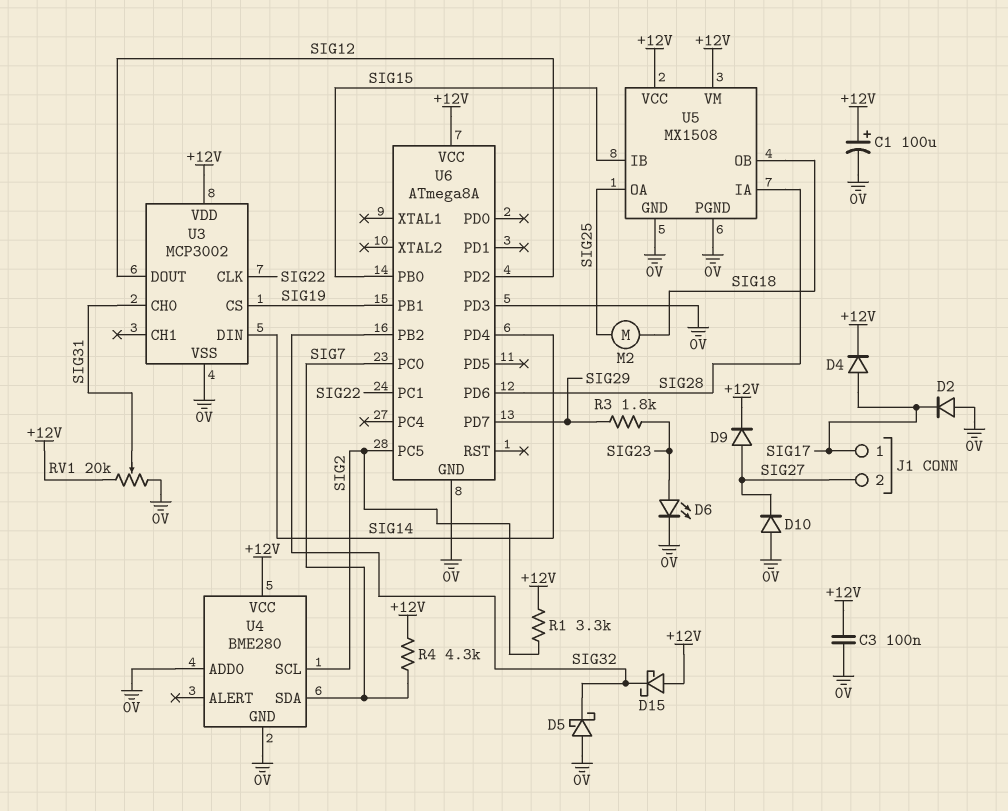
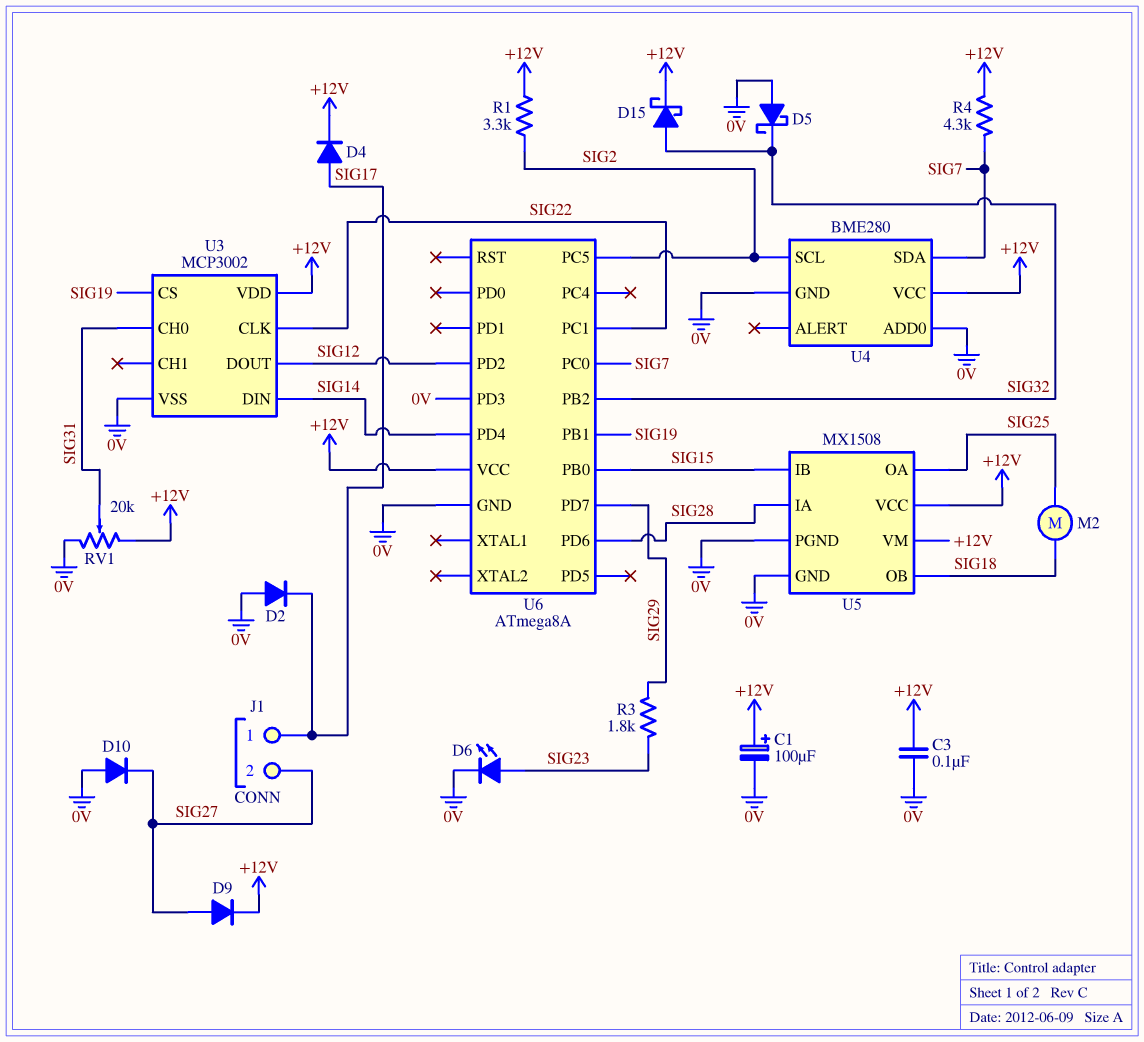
D15: schottky (A +12V, K SIG32) -> schottky (A SIG32, K +12V)

